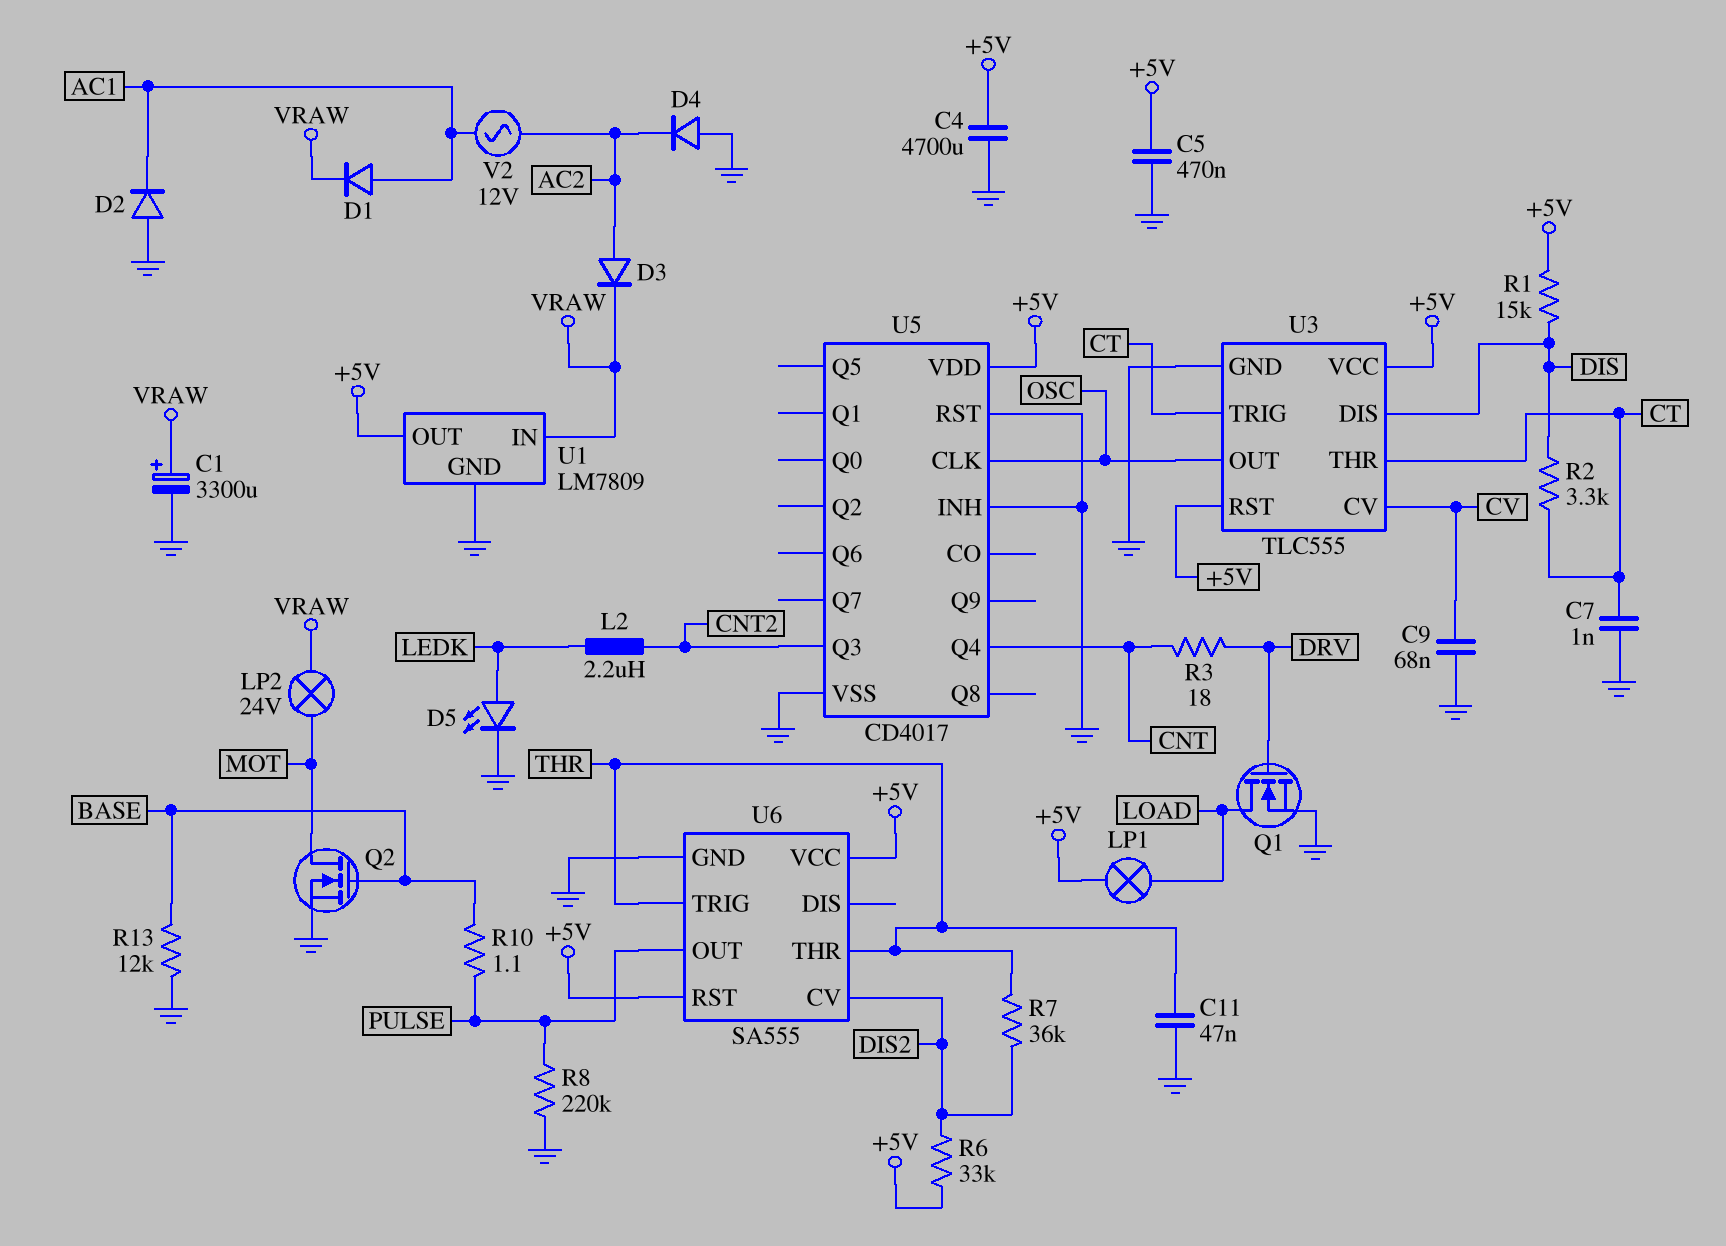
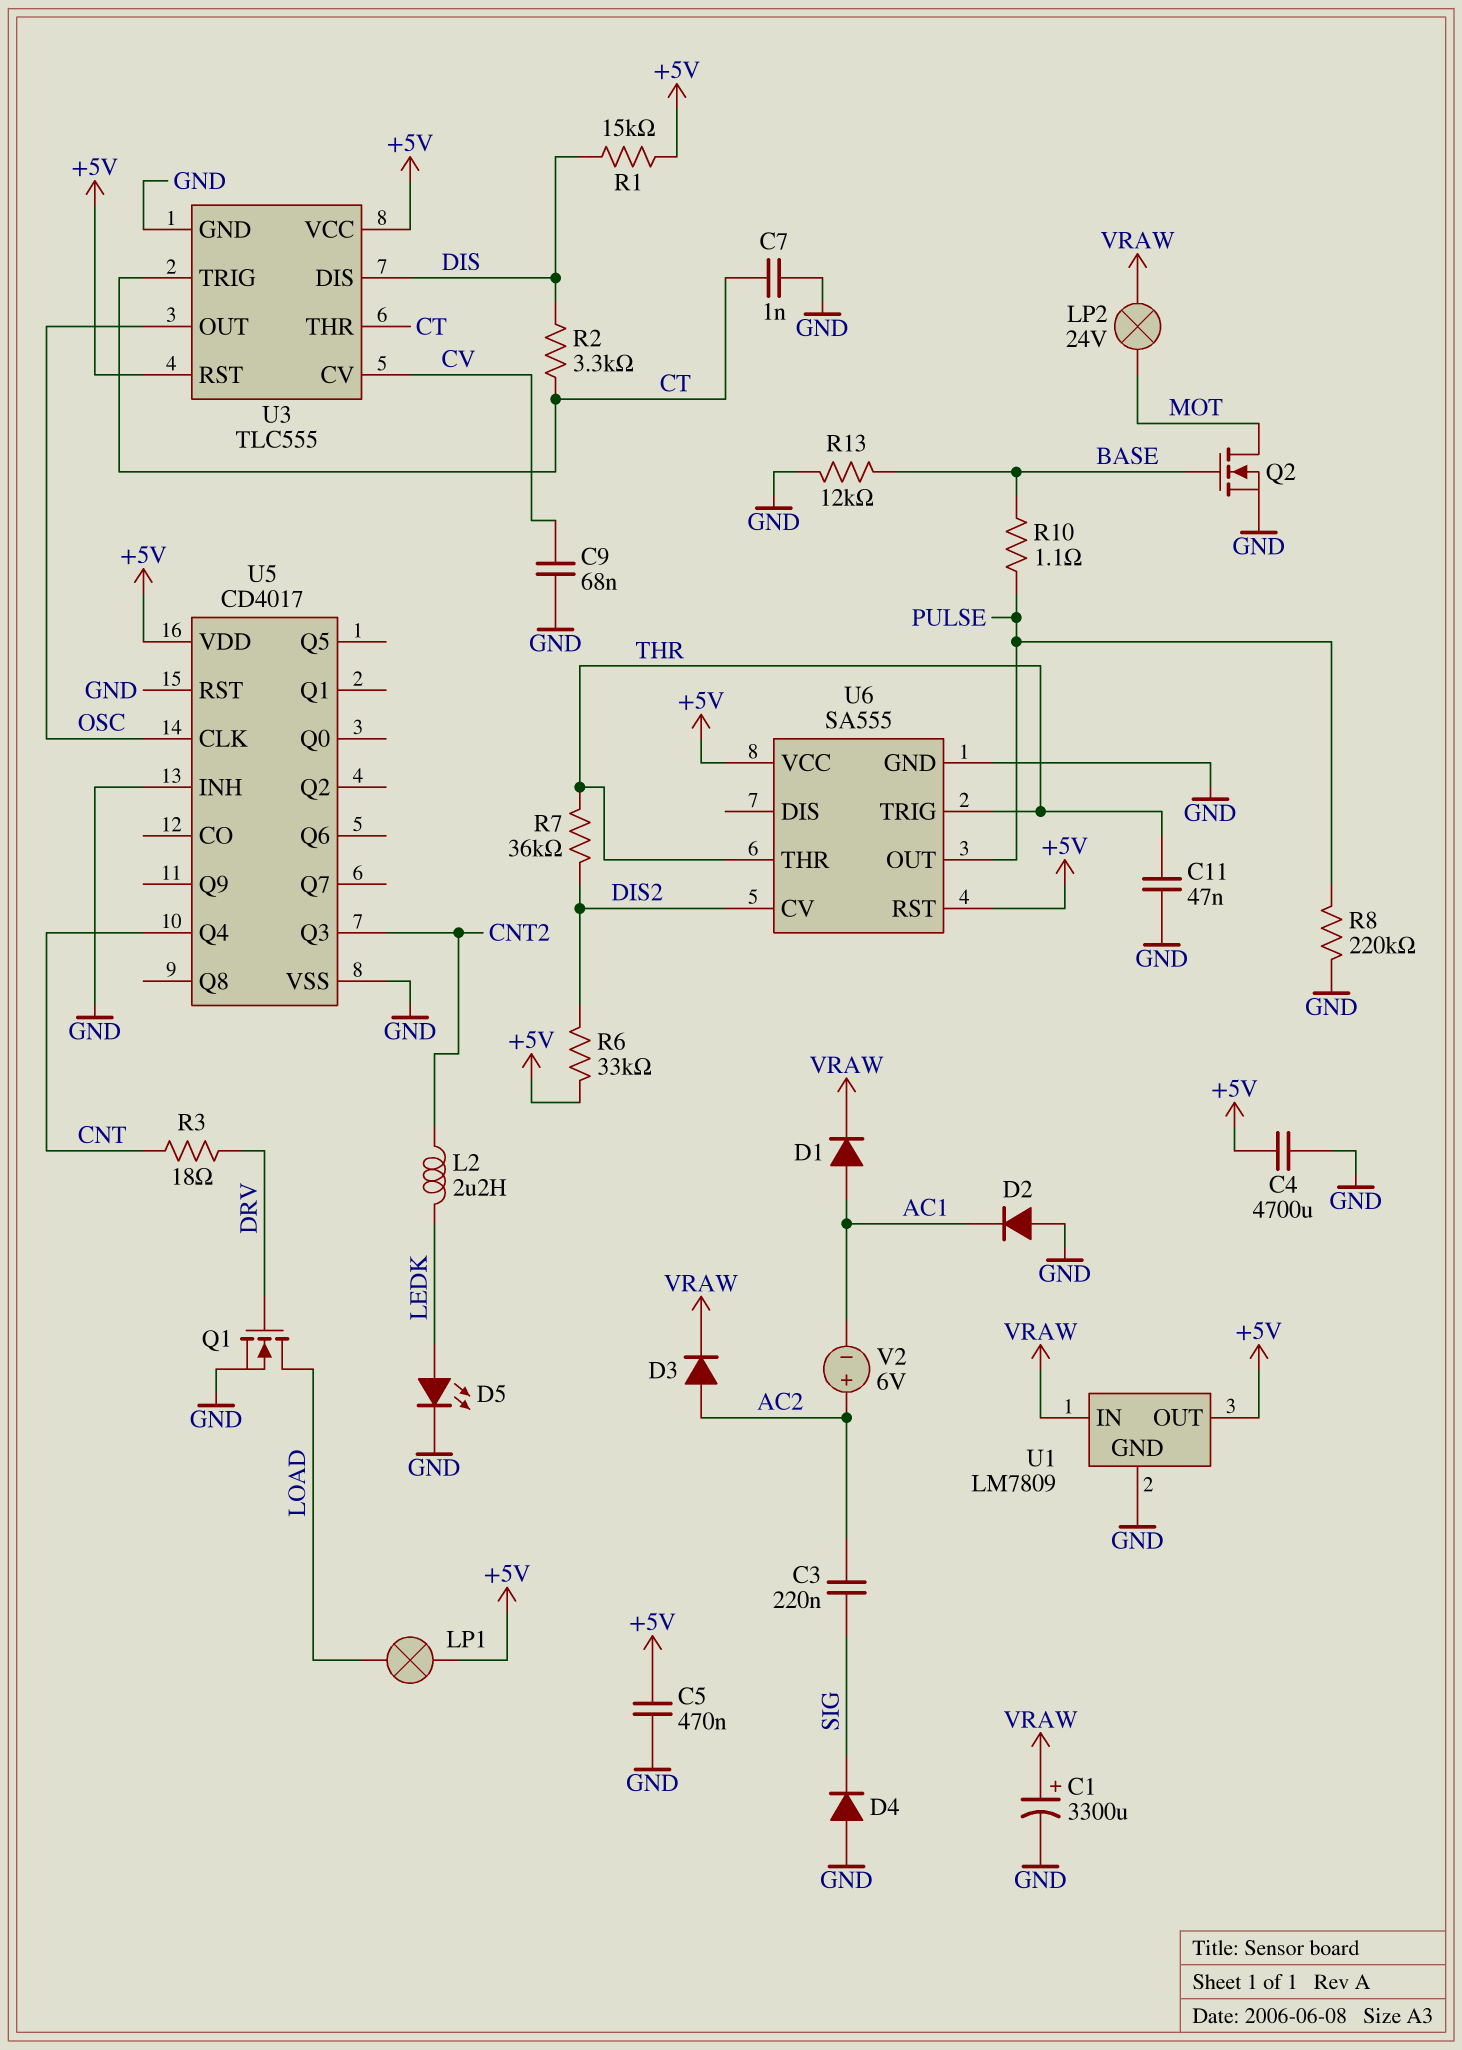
C3: none -> 220nF (AC2, SIG)
D4: diode (A GND, K AC2) -> diode (A GND, K SIG)
V2: AC 12V (AC1, AC2) -> 6V (plus AC2, minus AC1)

